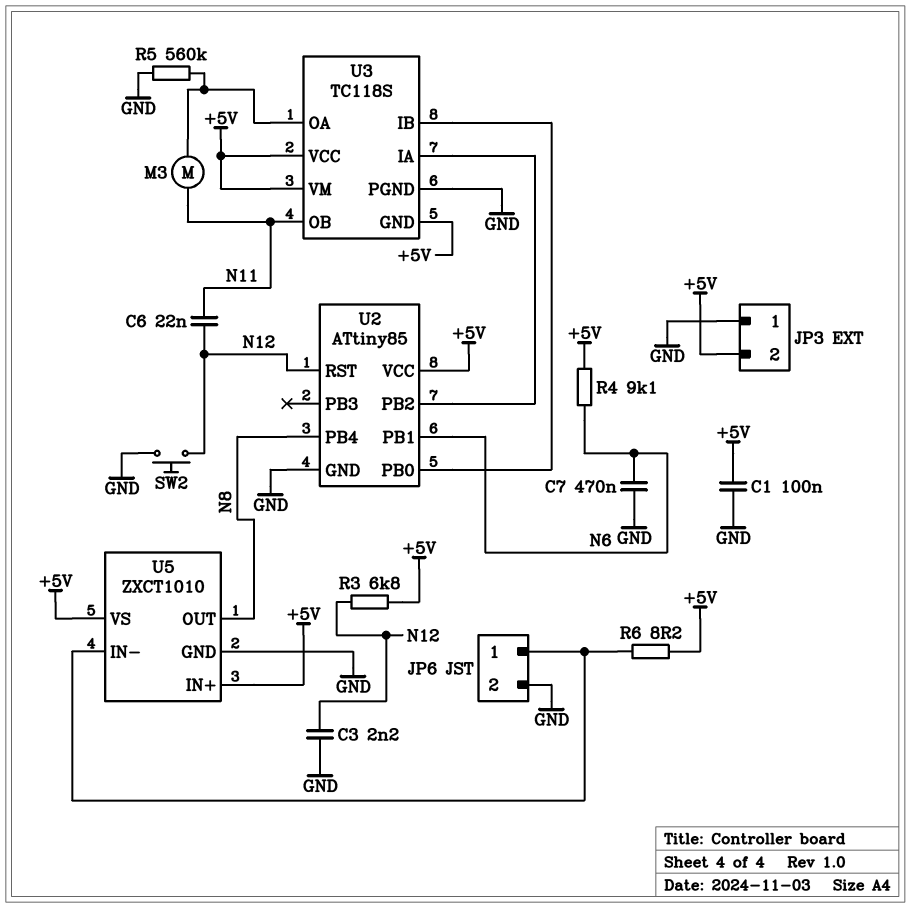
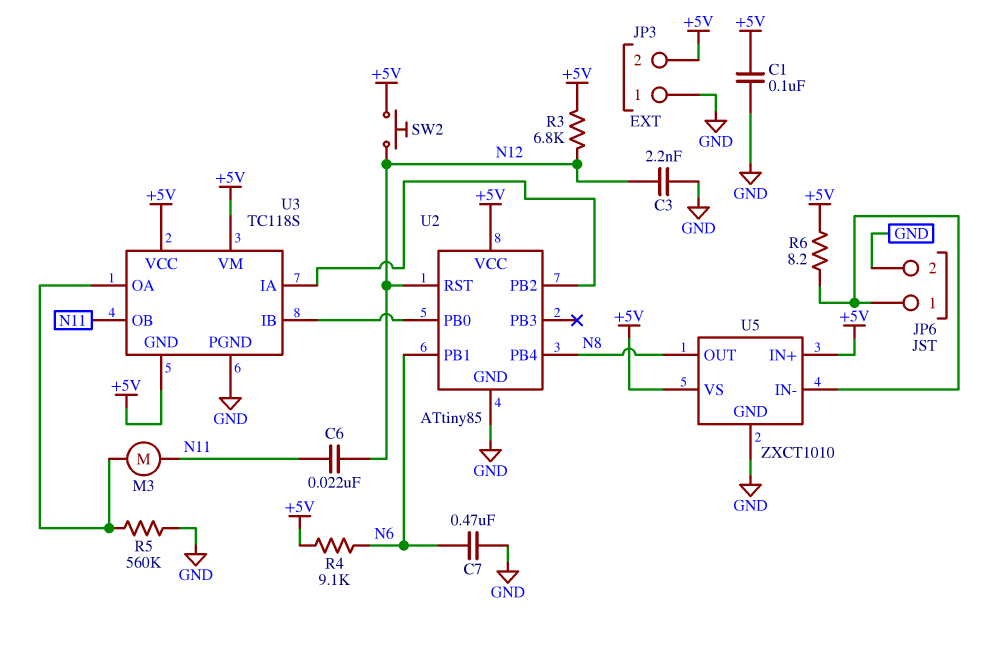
SW2: button (GND, N12) -> button (+5V, N12)

